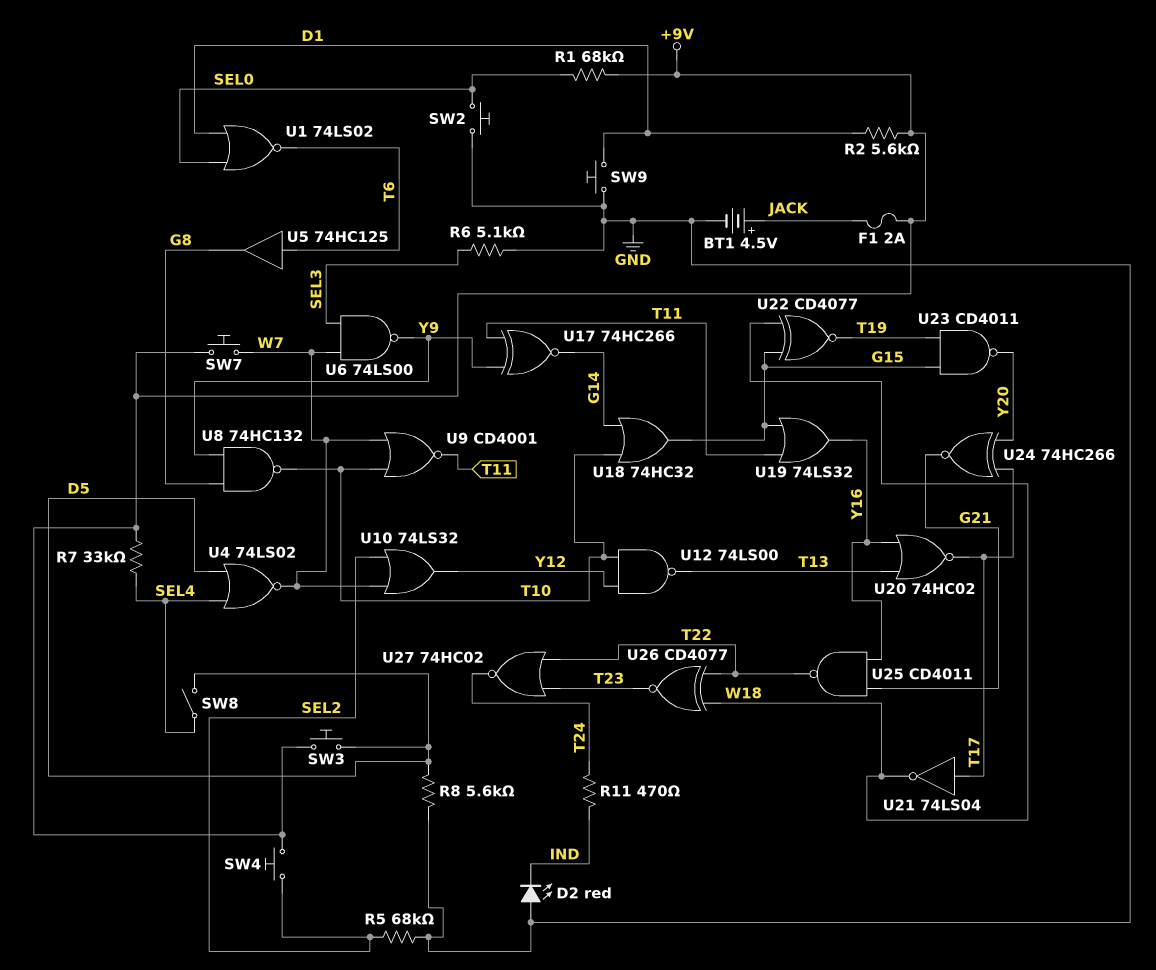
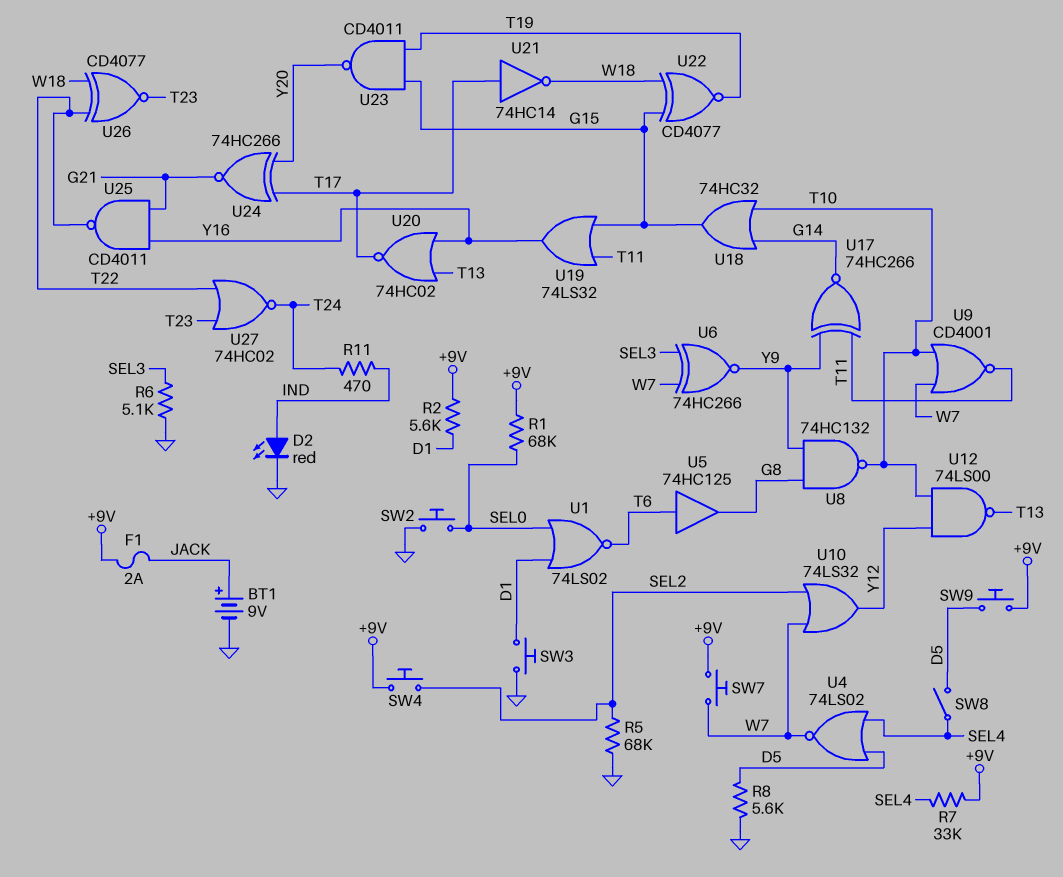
BT1: 4.5V (plus JACK, minus GND) -> 9V (plus JACK, minus GND)
D2: LED red (A GND, K IND) -> LED red (A IND, K GND)
SW3: button (+9V, D5) -> button (D1, GND)
SW9: button (D1, GND) -> button (+9V, D5)
U6: NAND 74LS00 (in SEL3, in W7, out Y9) -> XNOR 74HC266 (in SEL3, in W7, out Y9)
U21: NOT 74LS04 (in T17, out W18) -> NOT 74HC14 (in T17, out W18)

